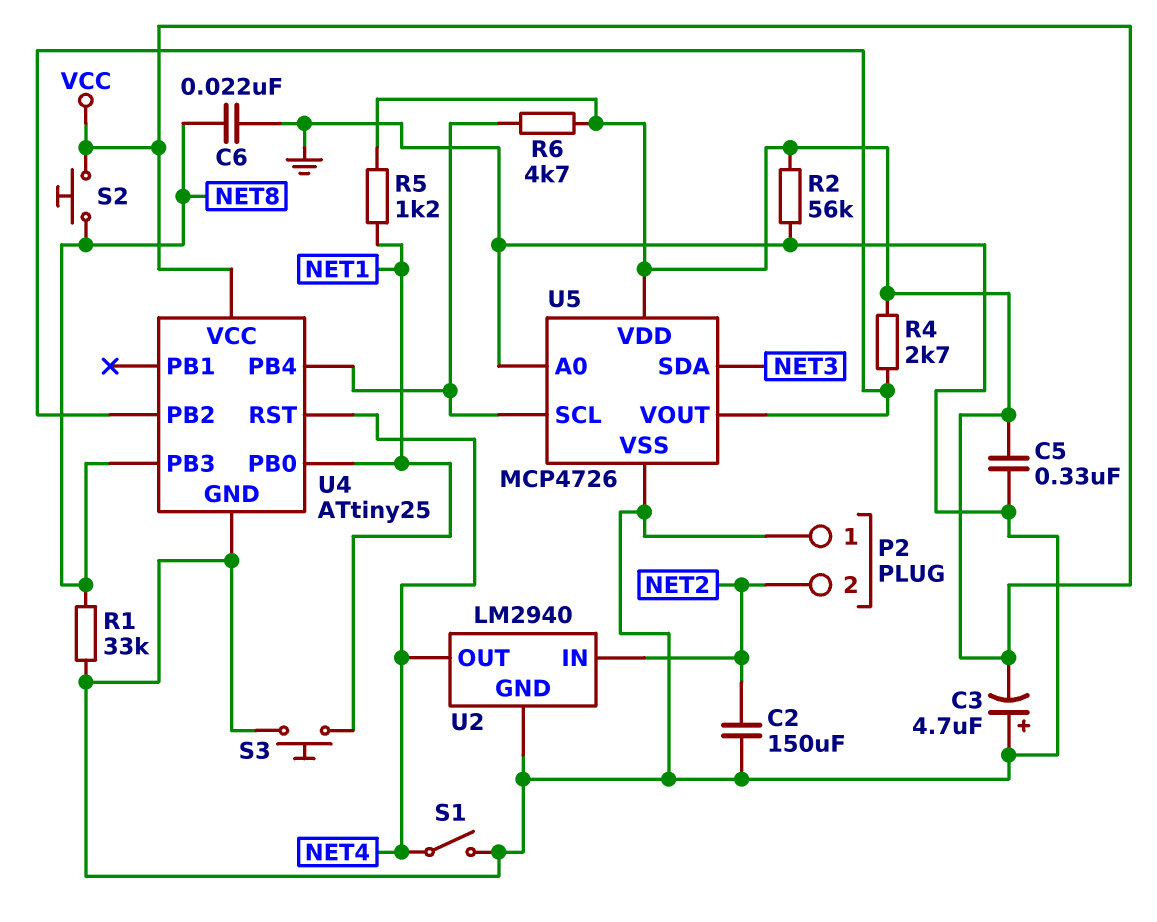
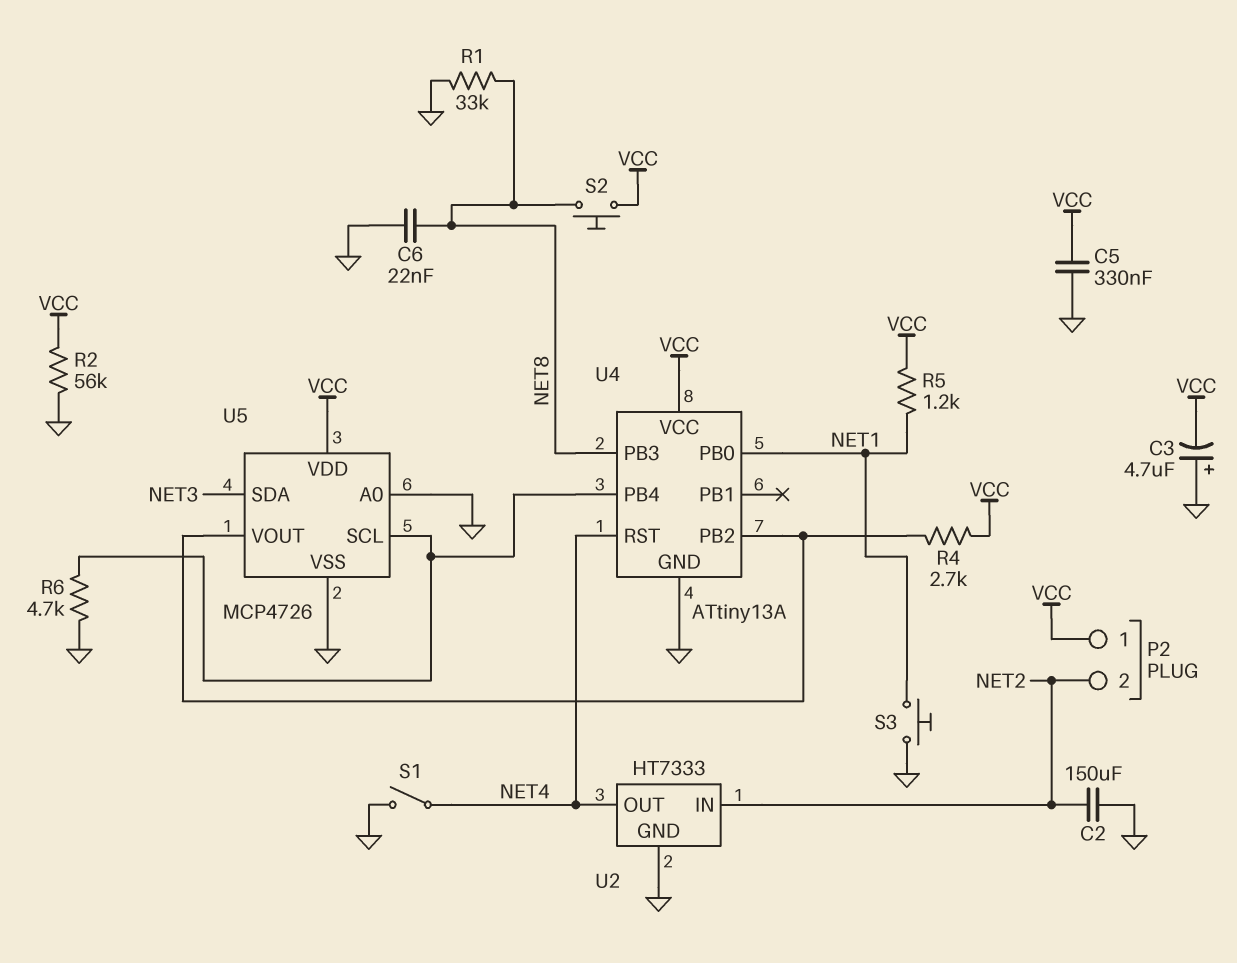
P2 pin 1: GND -> VCC
R6: 4.7k (U4/PB4, VCC) -> 4.7k (GND, U4/PB4)
U2: LM2940 -> HT7333
U4: ATtiny25 -> ATtiny13A

